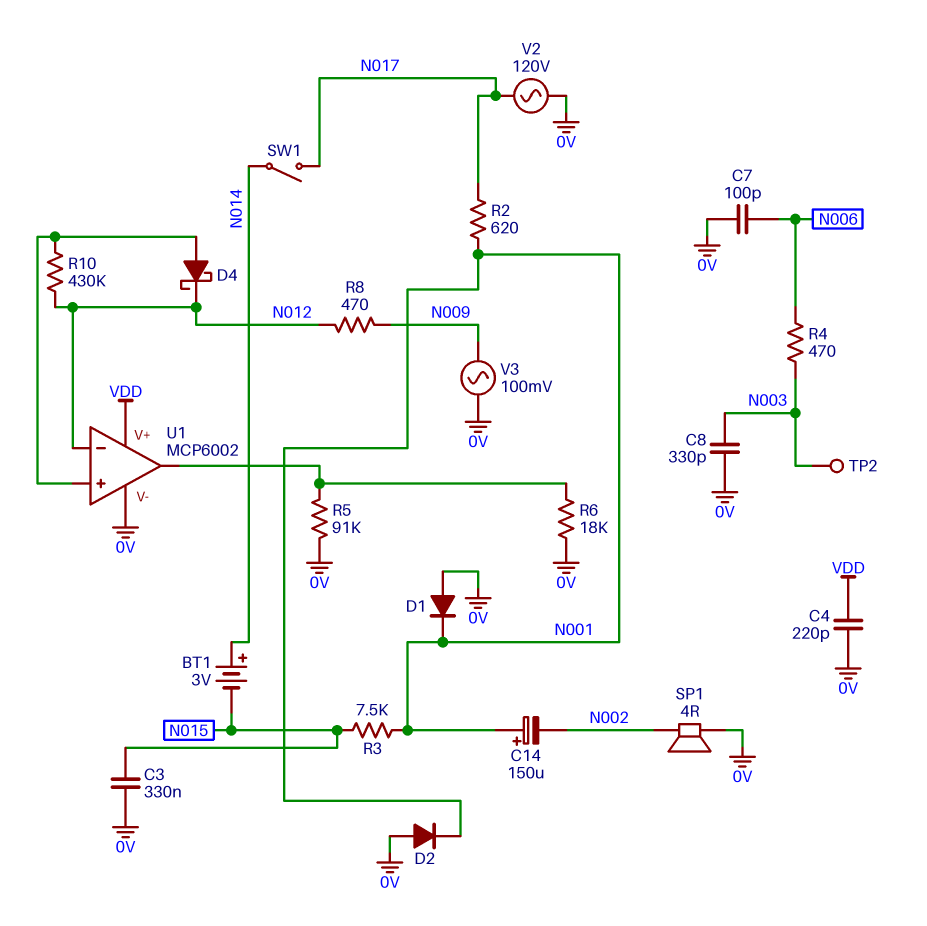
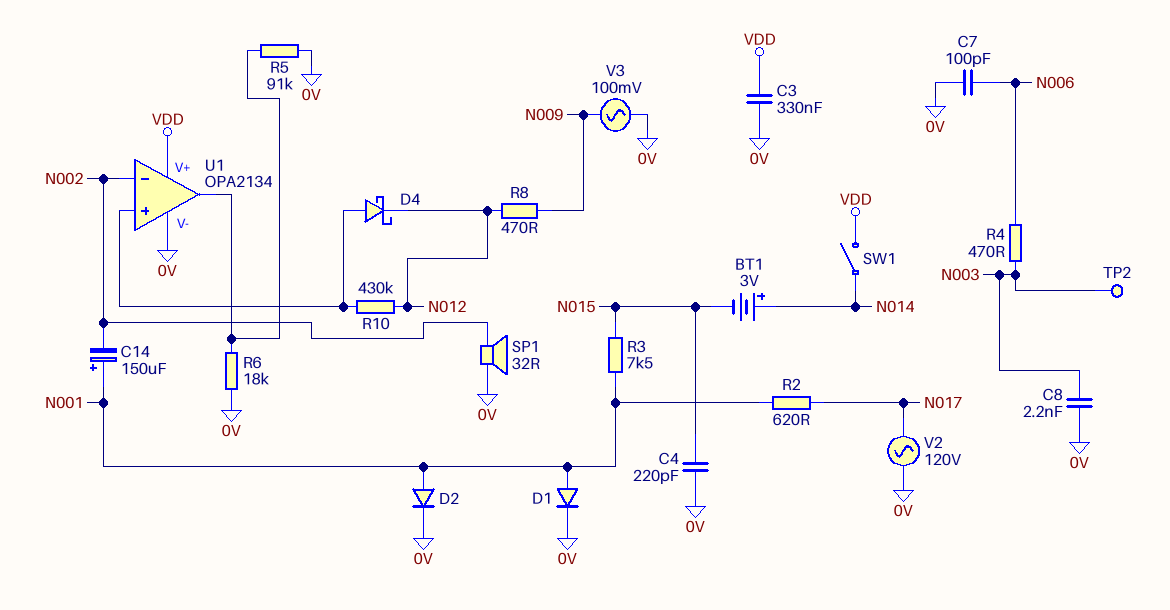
C3: 330nF (0V, N015) -> 330nF (0V, VDD)
C4: 220pF (0V, VDD) -> 220pF (0V, N015)
C8: 330pF (0V, N003) -> 2.2nF (0V, N003)
D1: diode (A 0V, K N001) -> diode (A N001, K 0V)
D2: diode (A 0V, K N001) -> diode (A N001, K 0V)
SP1: speaker 4R (0V, N002) -> speaker 32R (0V, N002)
SW1: switch (N014, N017) -> switch (N014, VDD)
U1: MCP6002 -> OPA2134
U1 pin in-: N012 -> N002

